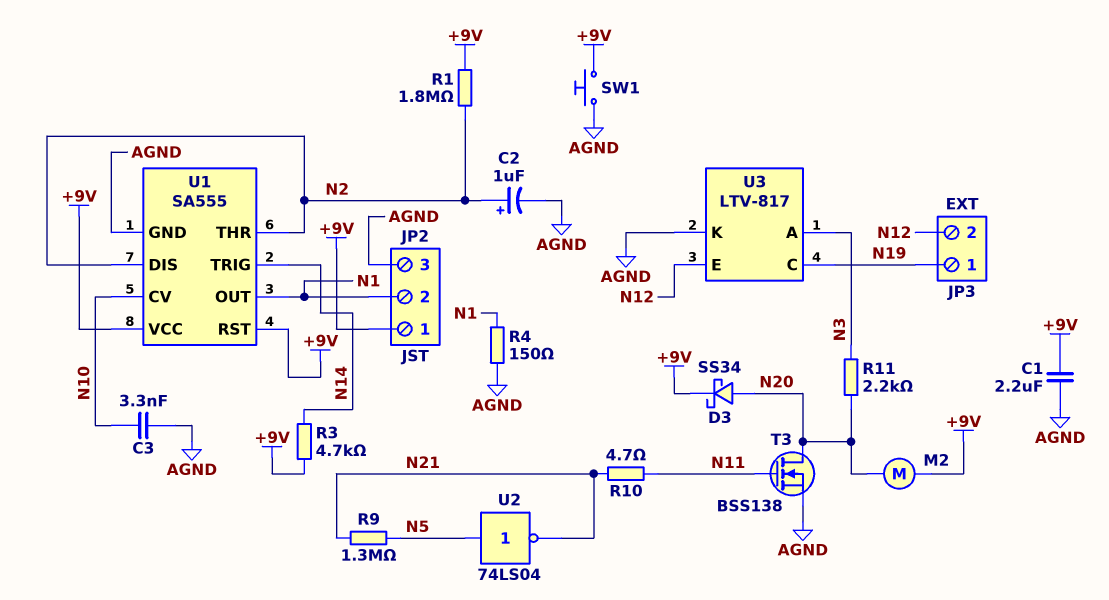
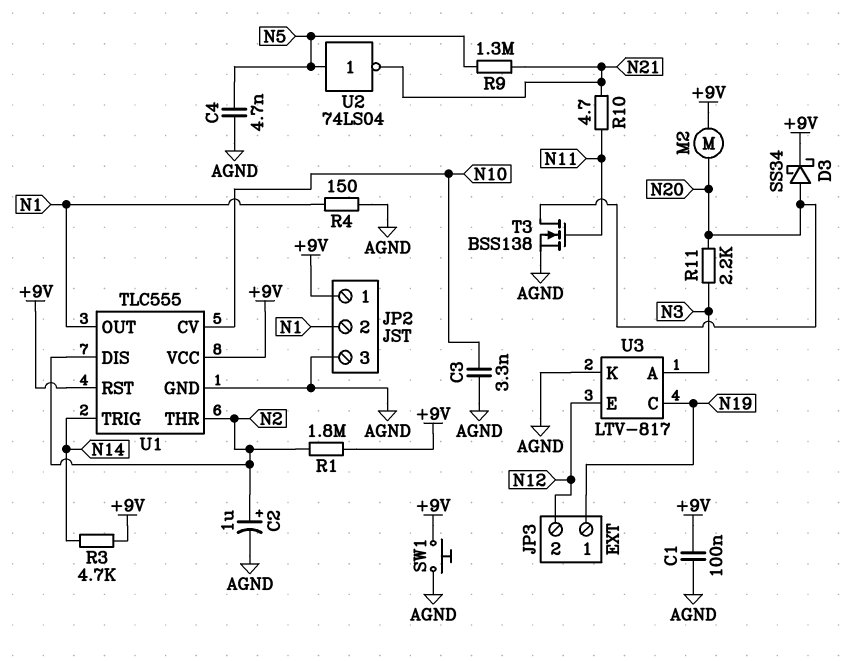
C1: 2.2uF (+9V, AGND) -> 100nF (+9V, AGND)
C4: none -> 4.7nF (AGND, N5)
U1: SA555 -> TLC555

